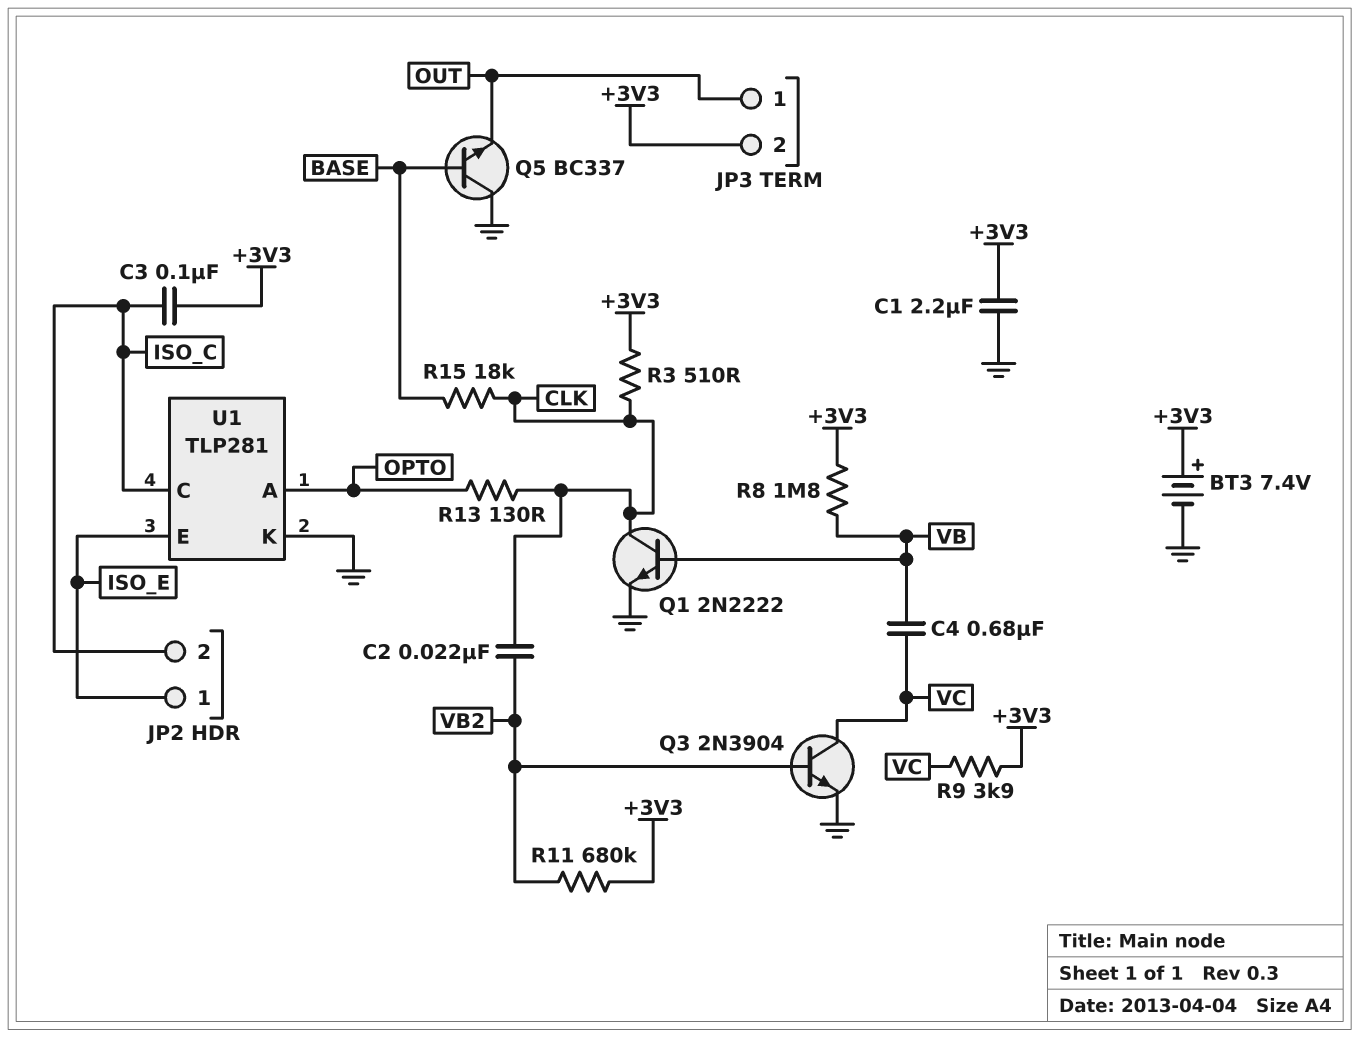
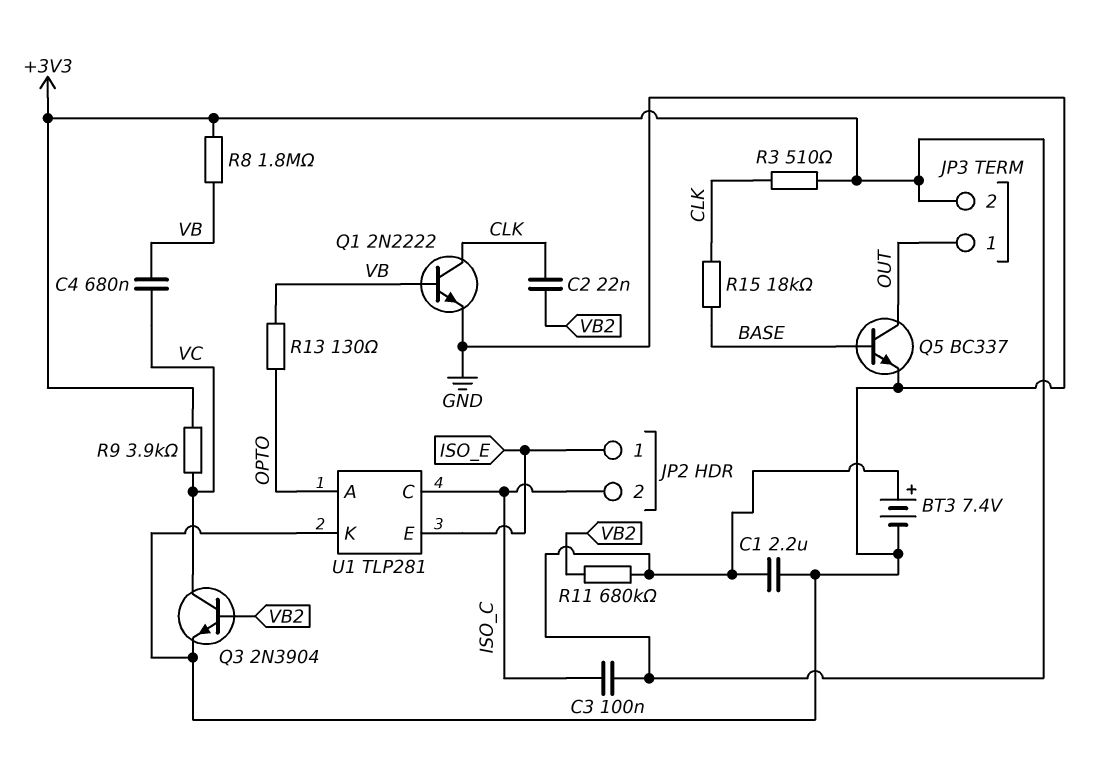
Q5: NPN BC337 (B BASE, C GND, E OUT) -> NPN BC337 (B BASE, C OUT, E GND)
R13: 130 (CLK, OPTO) -> 130 (OPTO, VB)

